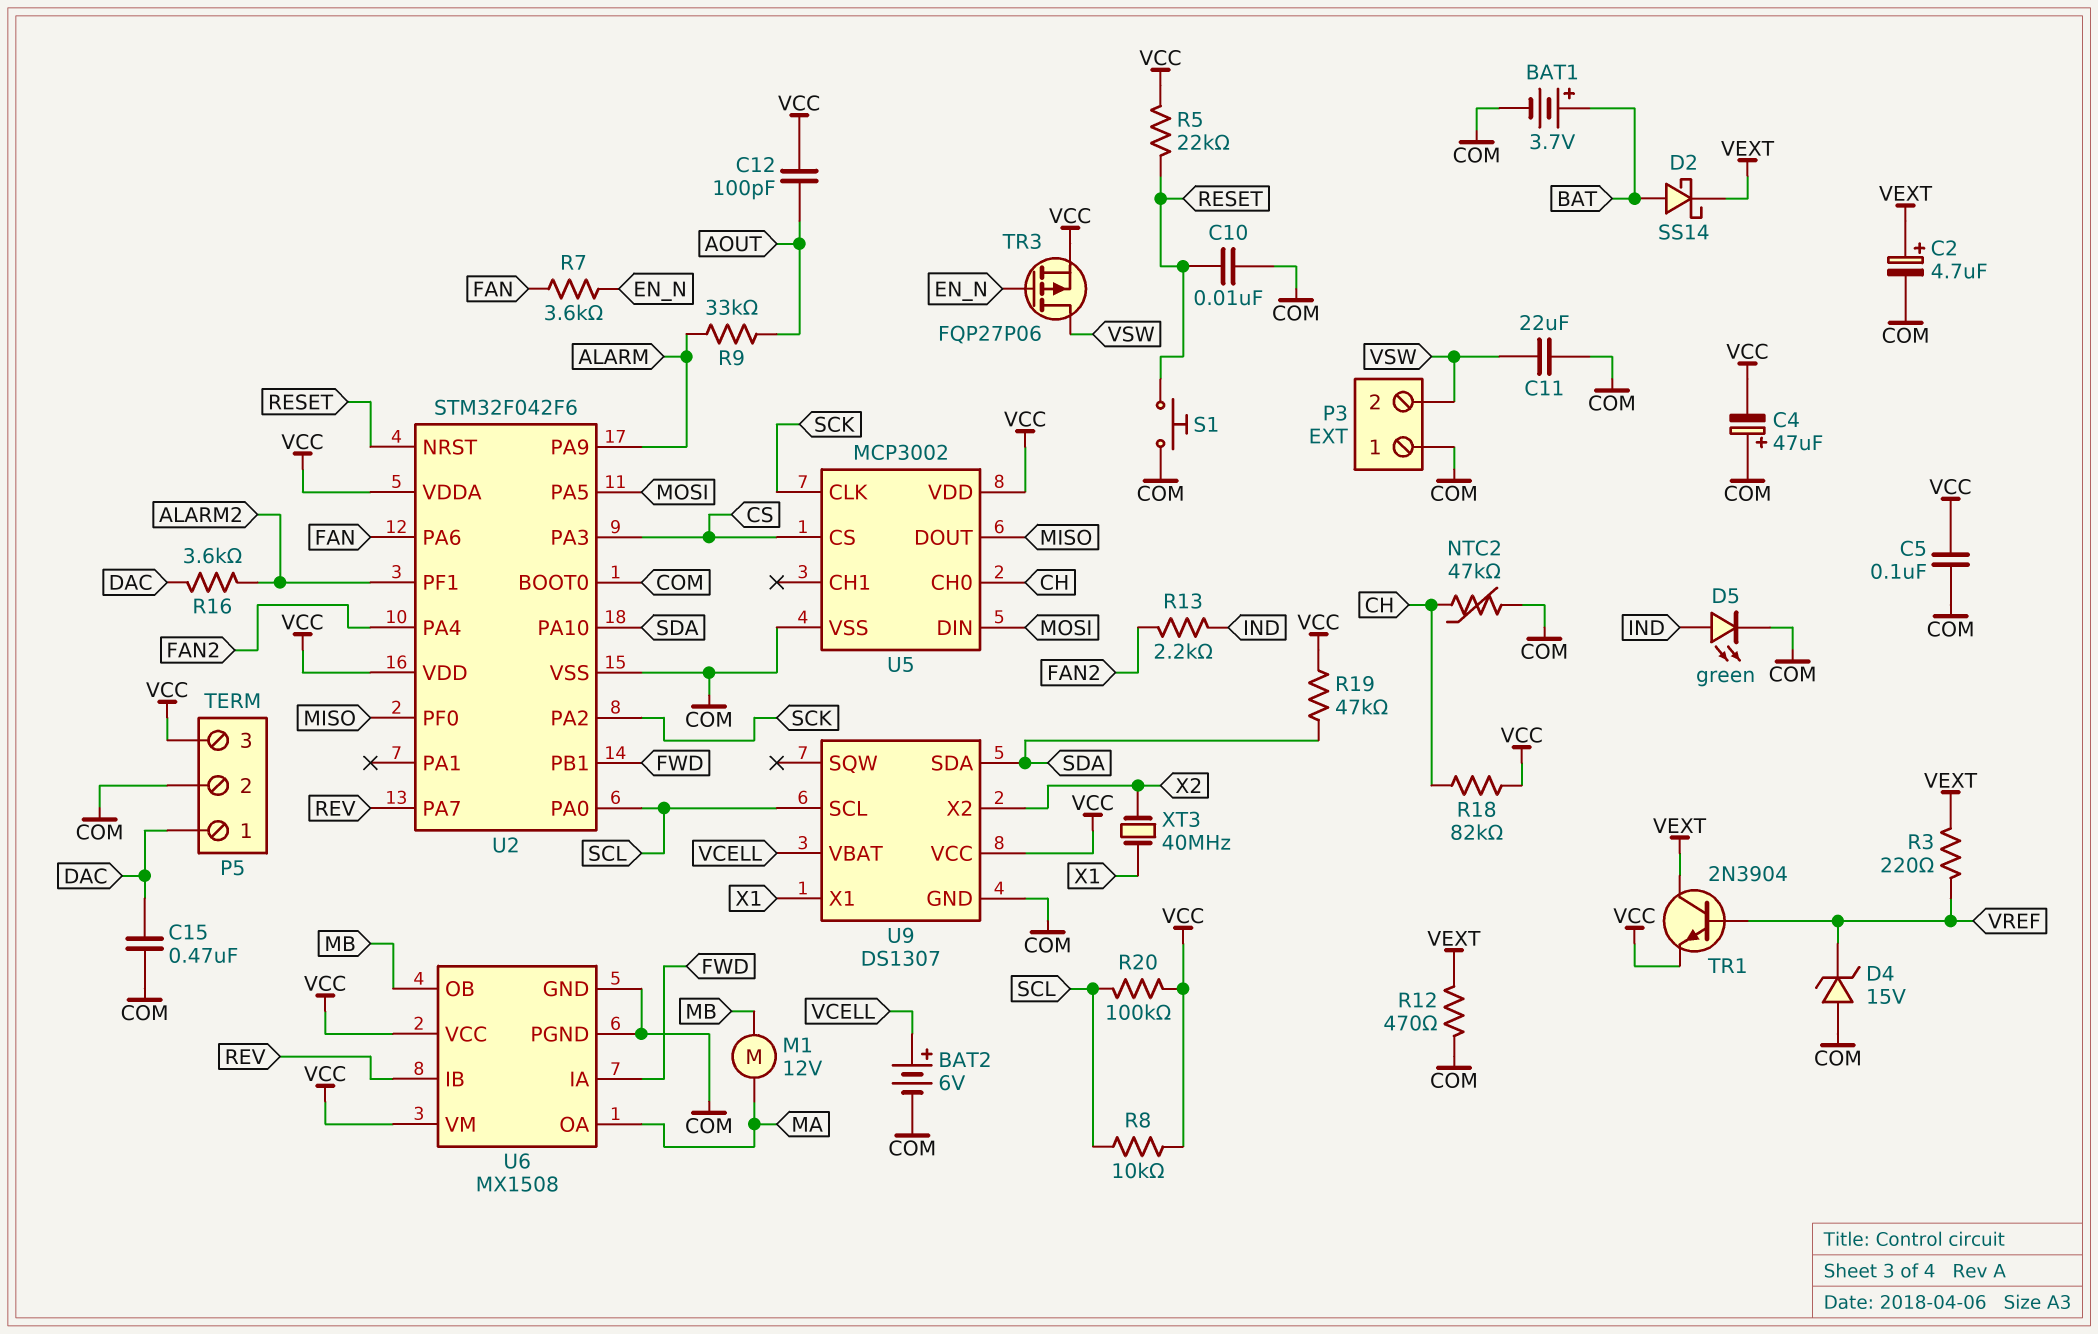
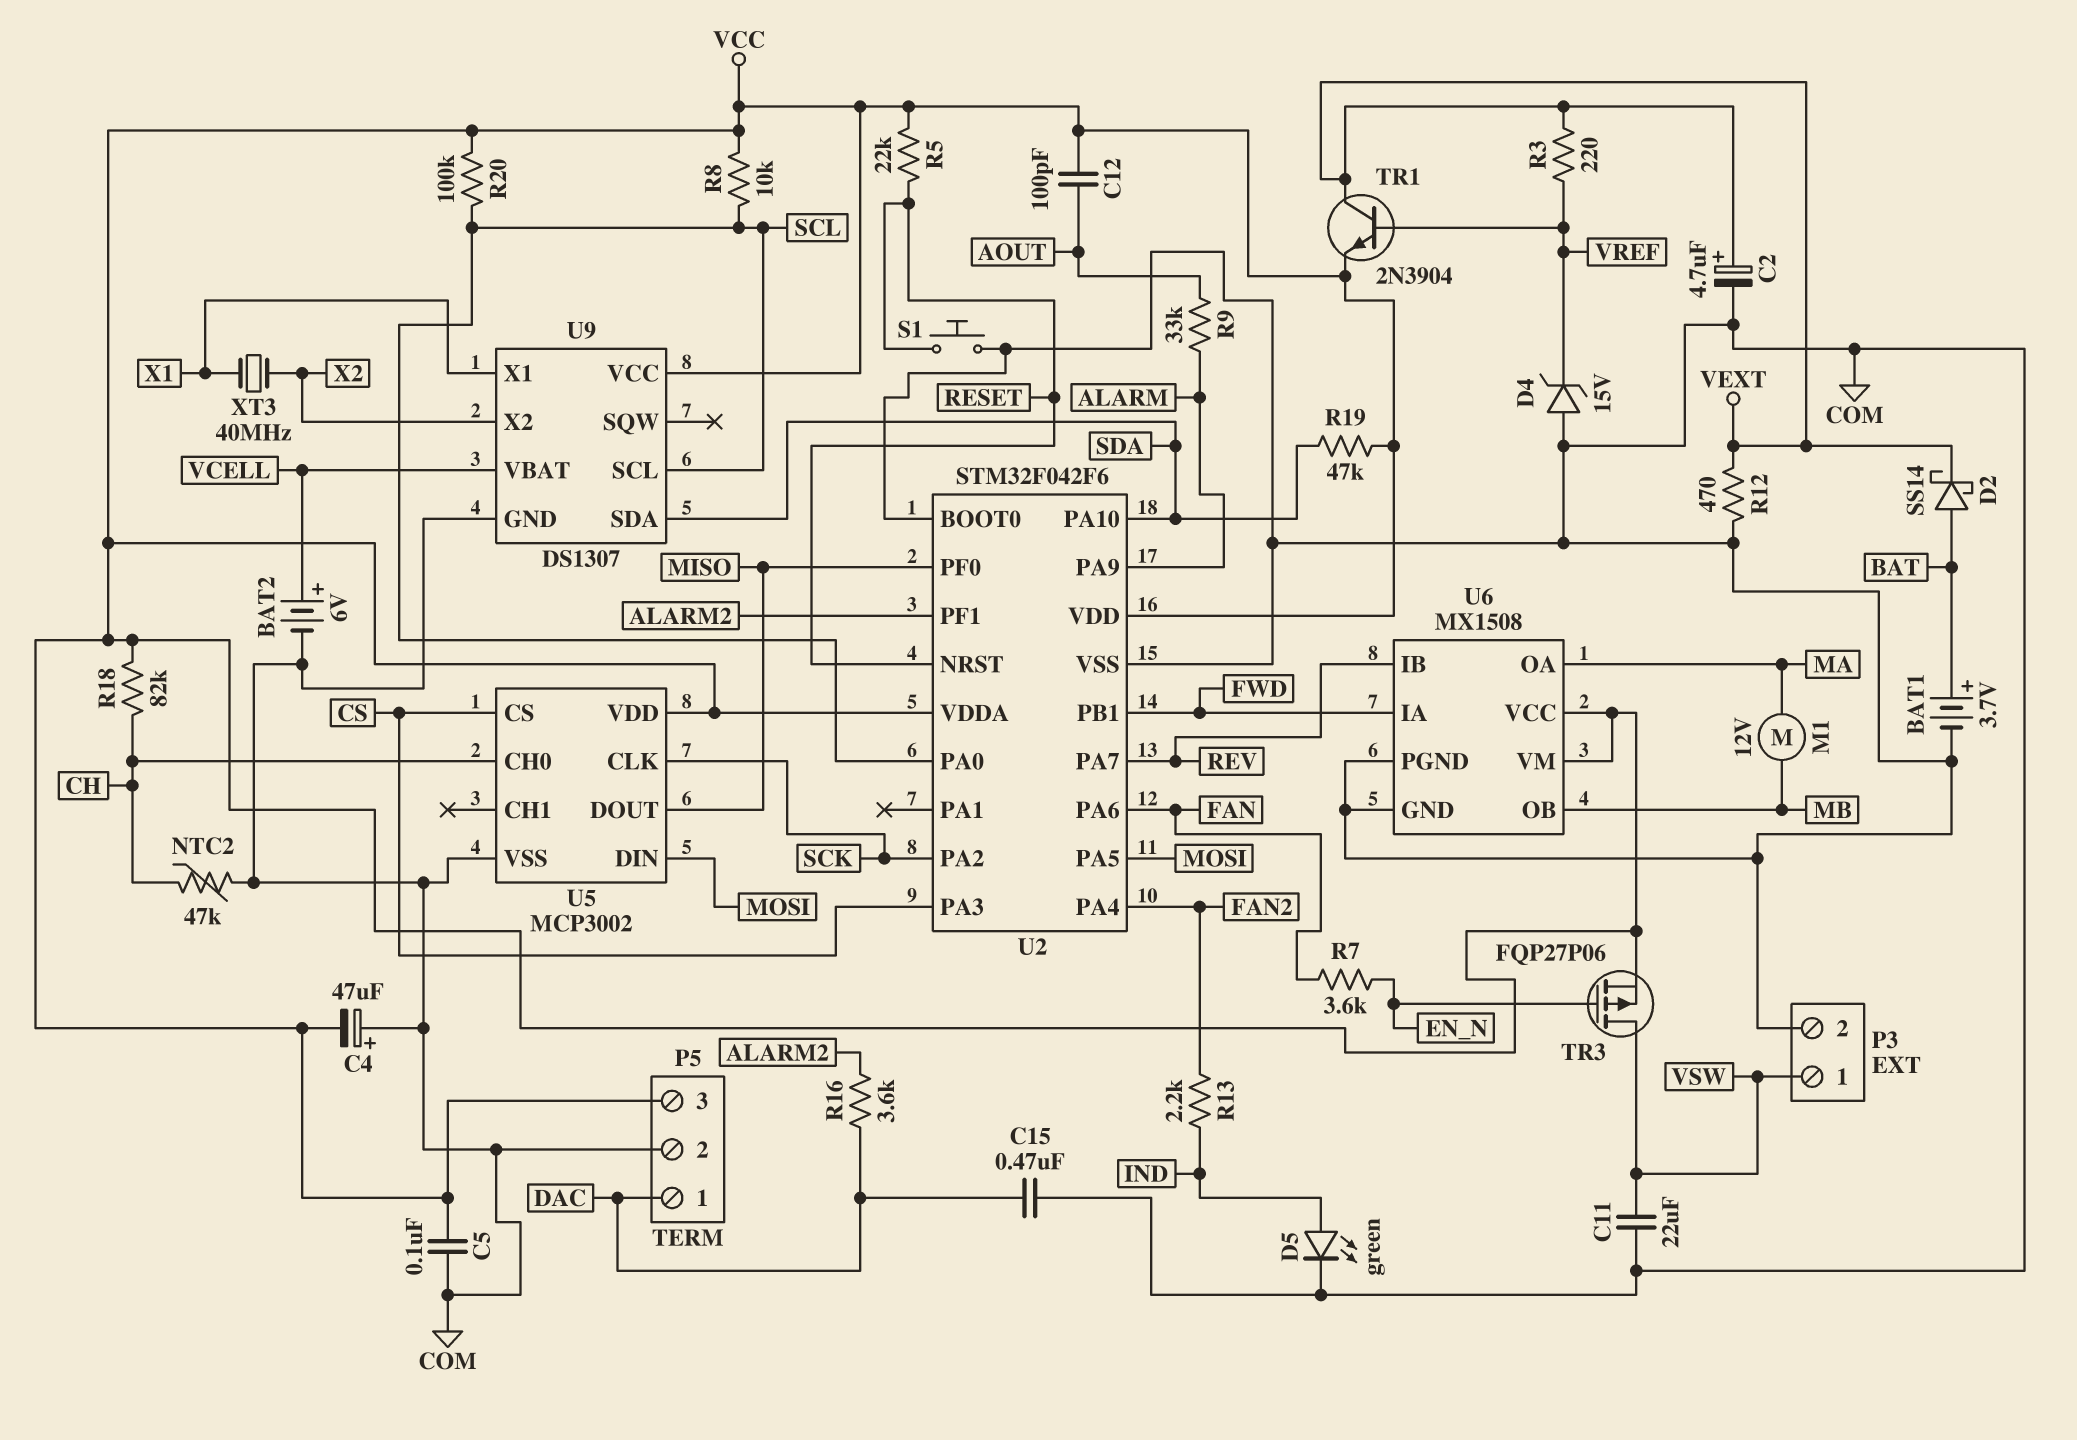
C10: 10nF (COM, RESET) -> none
P3 pin 1: COM -> VSW
P3 pin 2: VSW -> COM

